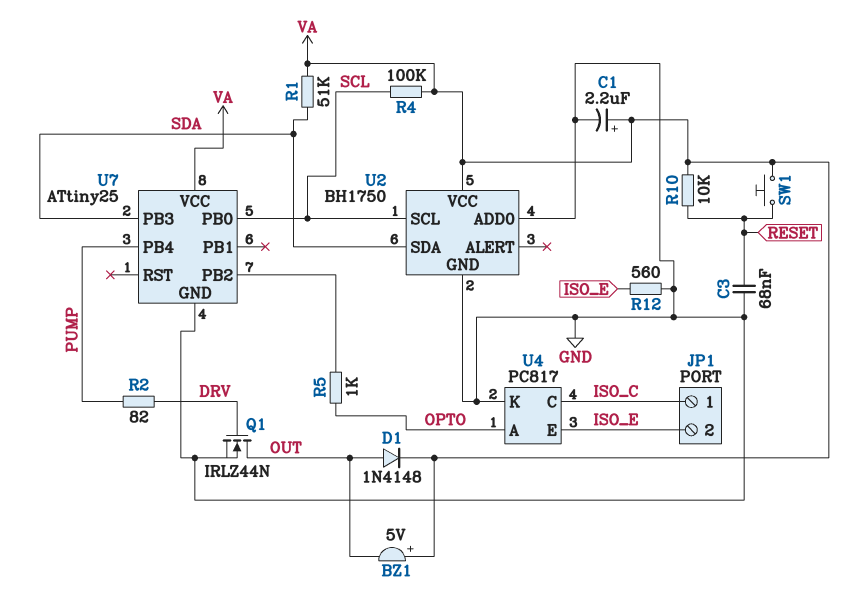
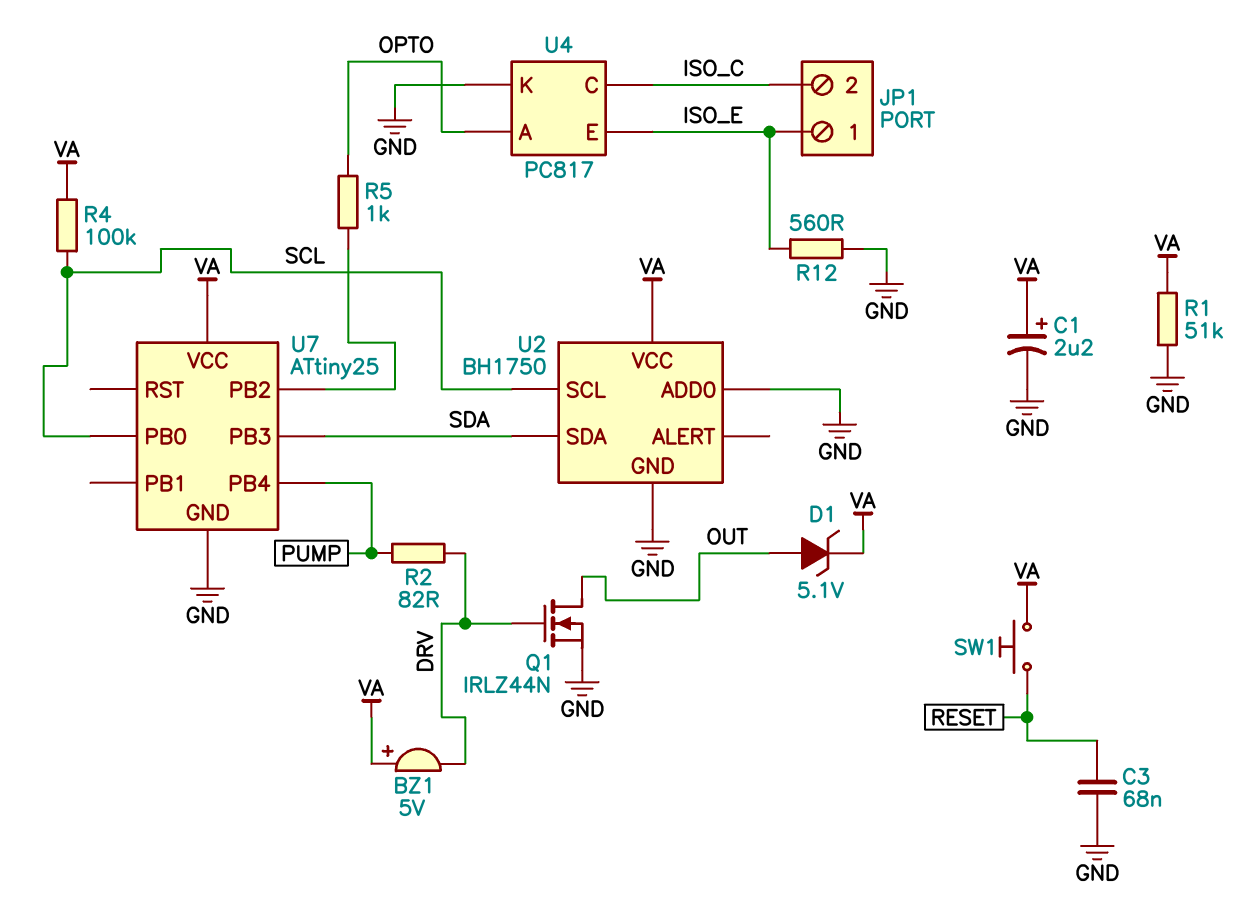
BZ1: buzzer 5V (plus VA, minus OUT) -> buzzer 5V (plus VA, minus DRV)
D1: diode 1N4148 (A OUT, K VA) -> zener 5.1V (A OUT, K VA)
JP1 pin 1: ISO_C -> ISO_E
JP1 pin 2: ISO_E -> ISO_C
R1: 51k (SDA, VA) -> 51k (GND, VA)
R10: 10k (RESET, VA) -> none

